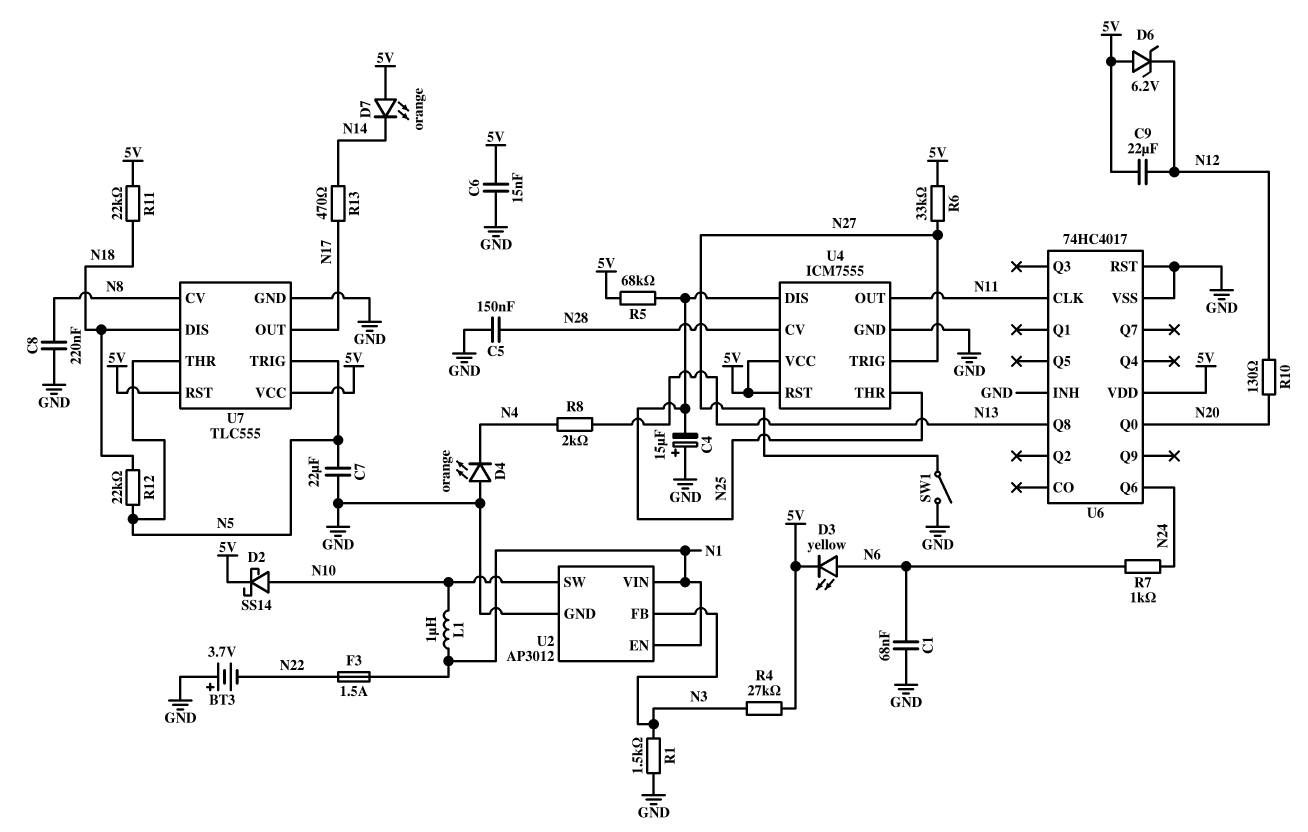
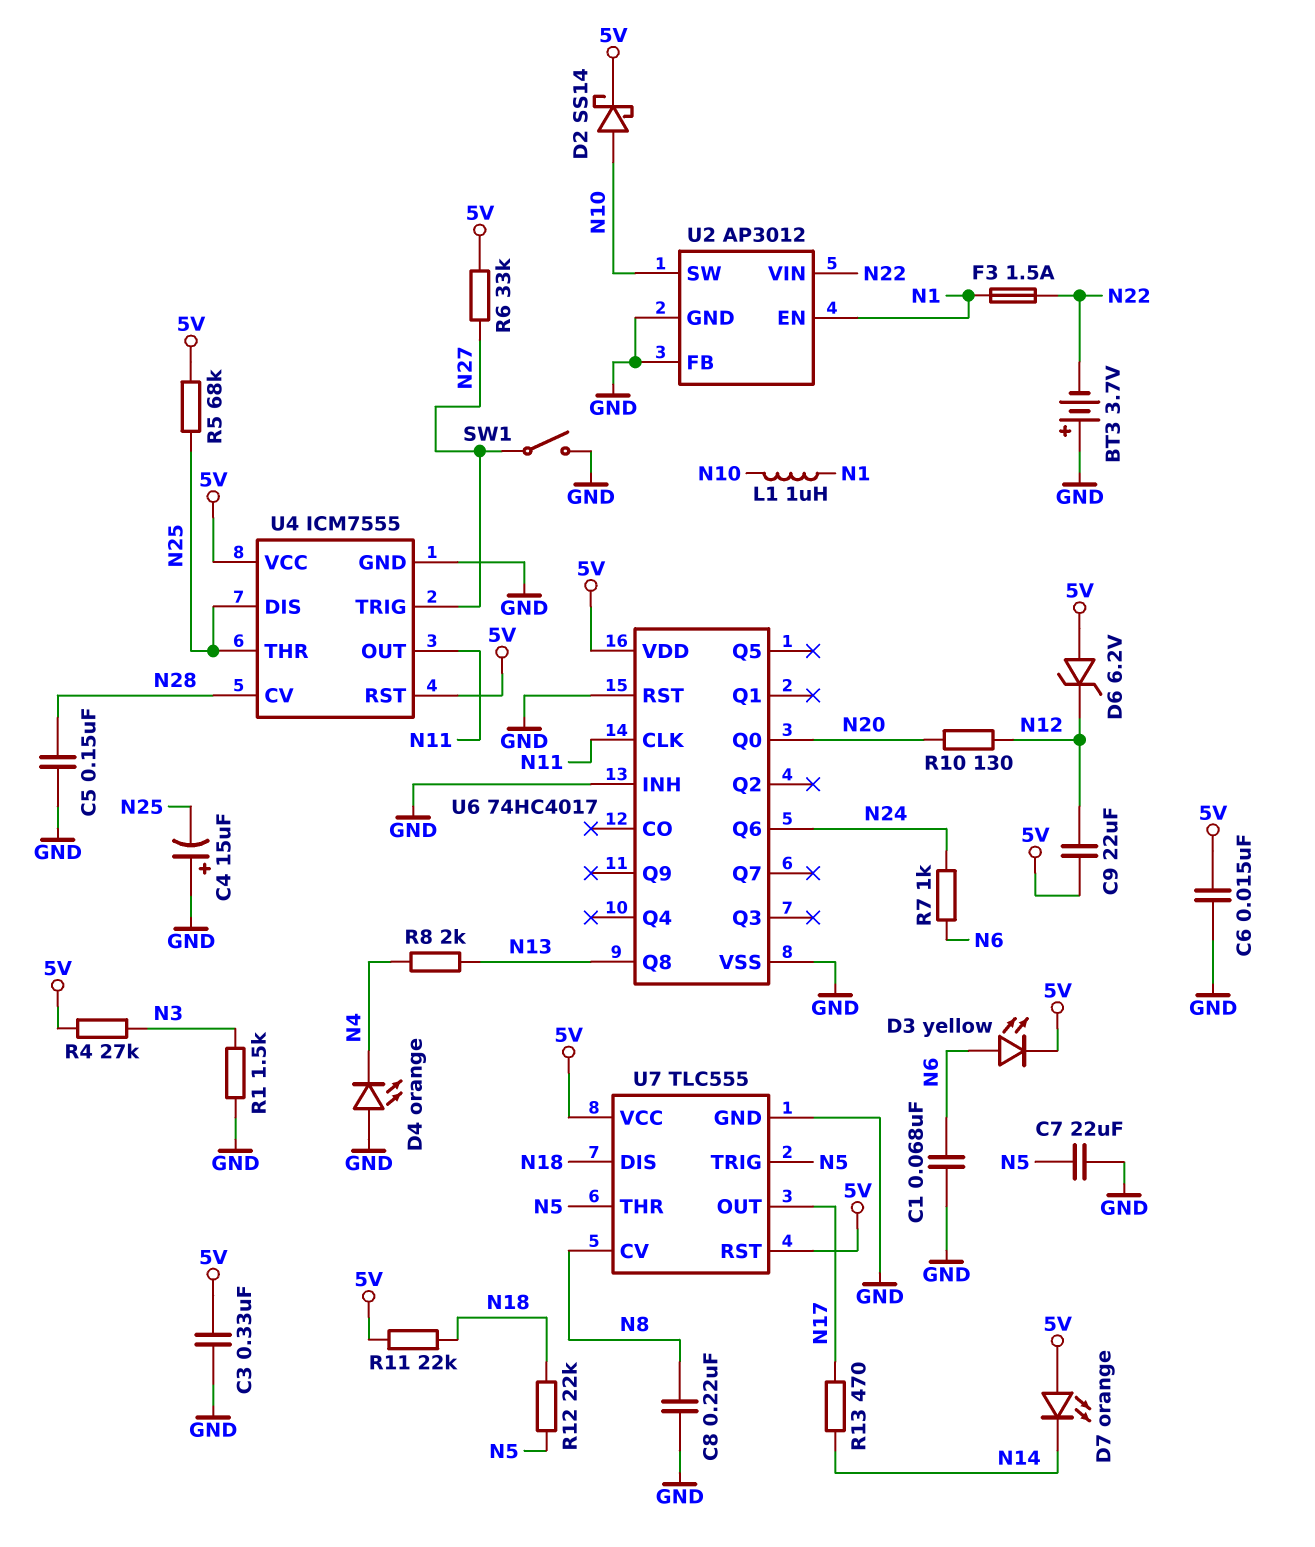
C3: none -> 330nF (5V, GND)
U2 pin FB: N3 -> GND
U2 pin VIN: N1 -> N22

